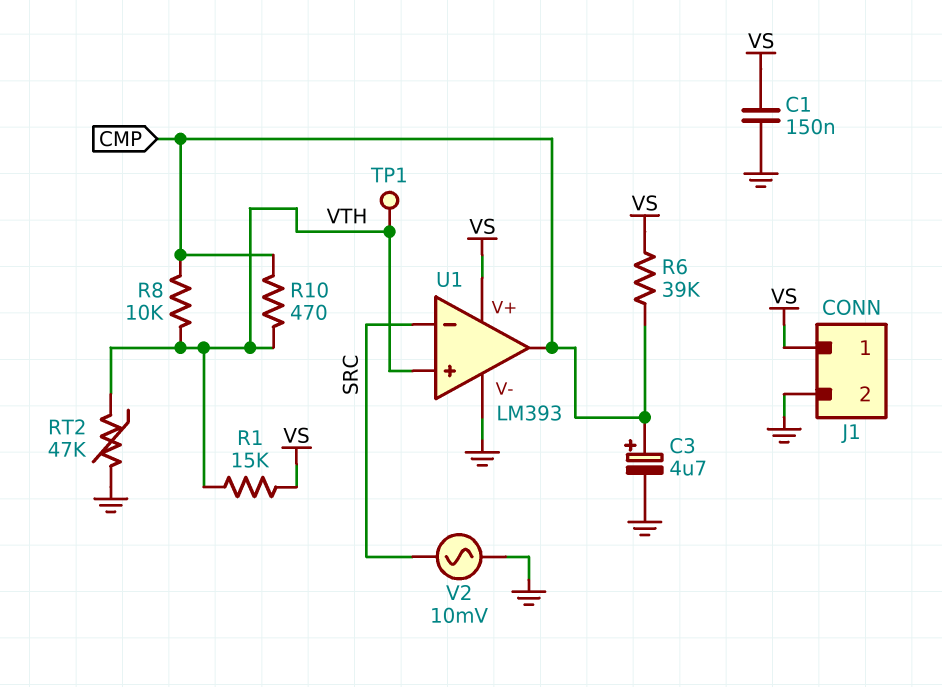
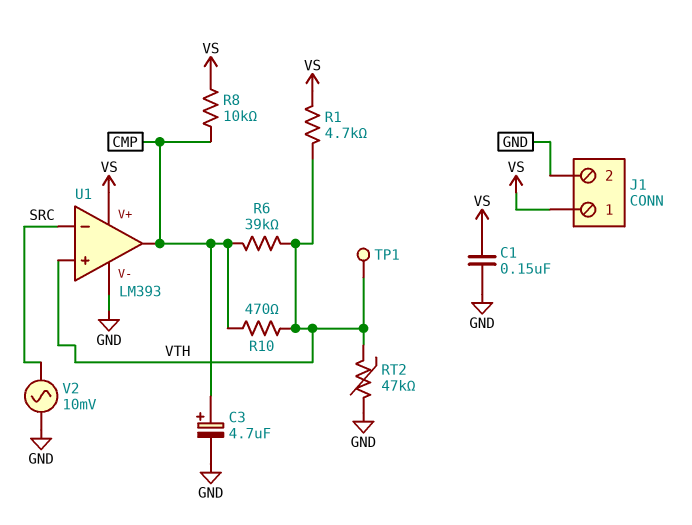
R1: 15k (VS, VTH) -> 4.7k (VS, VTH)
R6: 39k (CMP, VS) -> 39k (CMP, VTH)
R8: 10k (CMP, VTH) -> 10k (CMP, VS)

